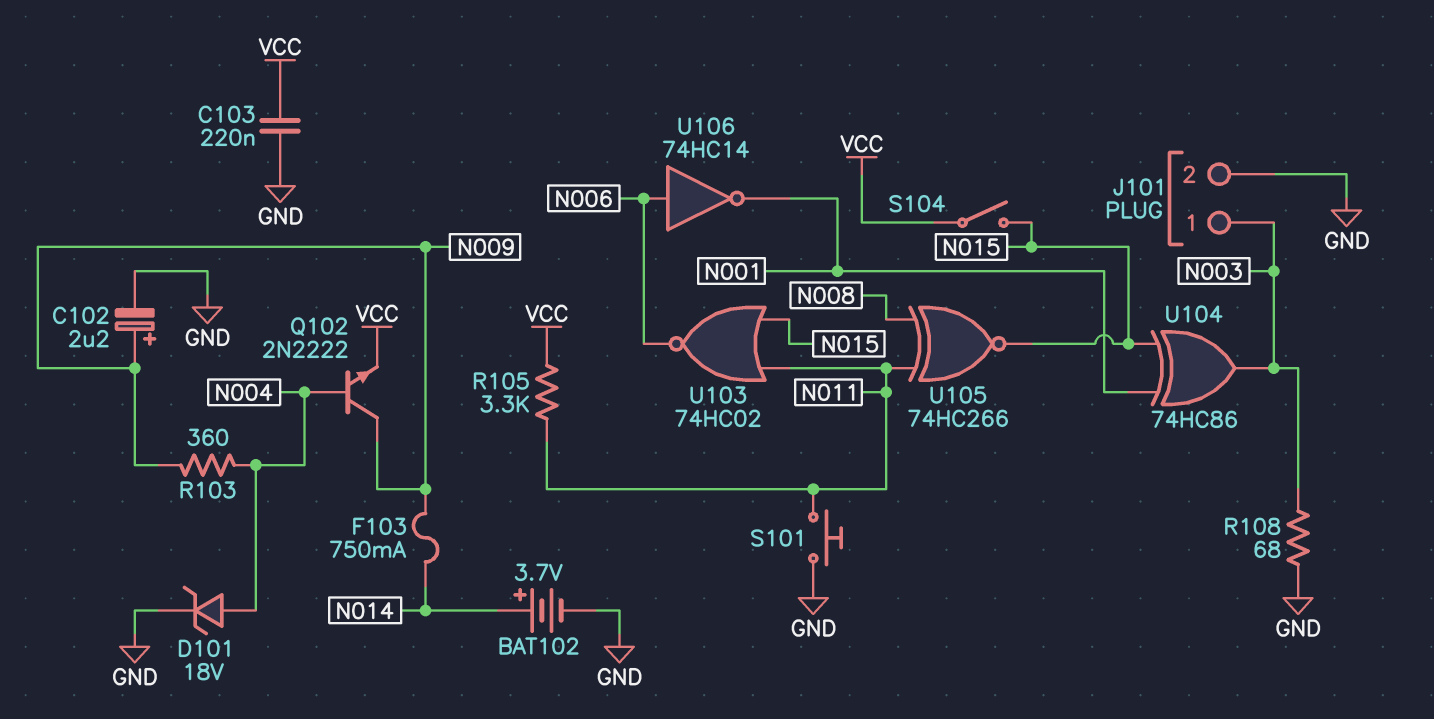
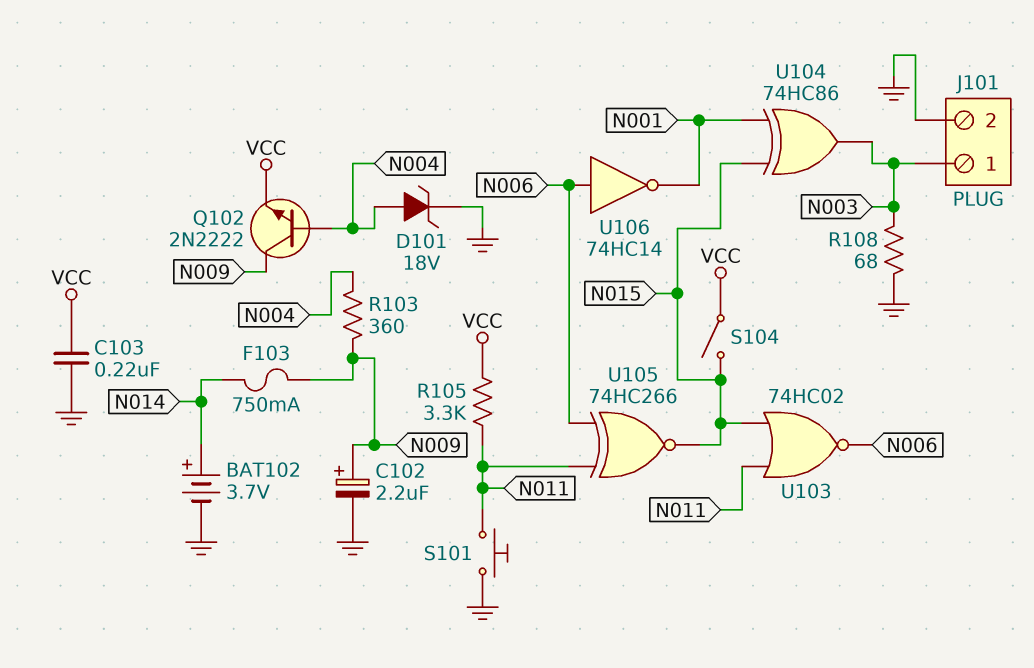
U105: XNOR 74HC266 (in N008, in N011, out N015) -> XNOR 74HC266 (in N006, in N011, out N015)

